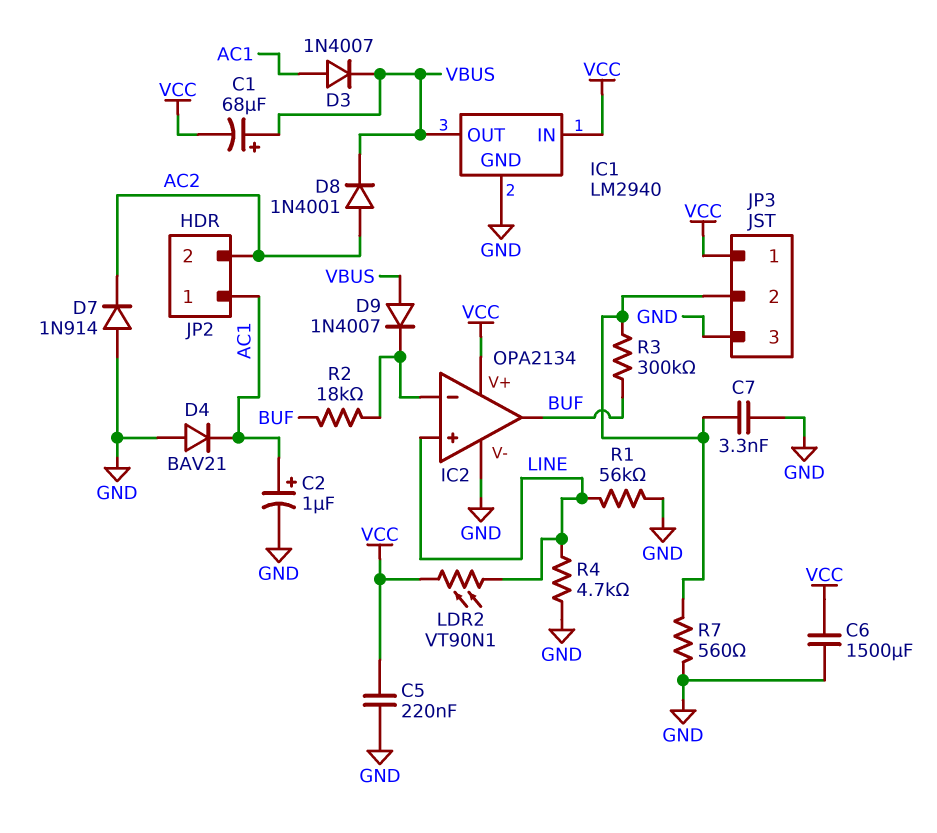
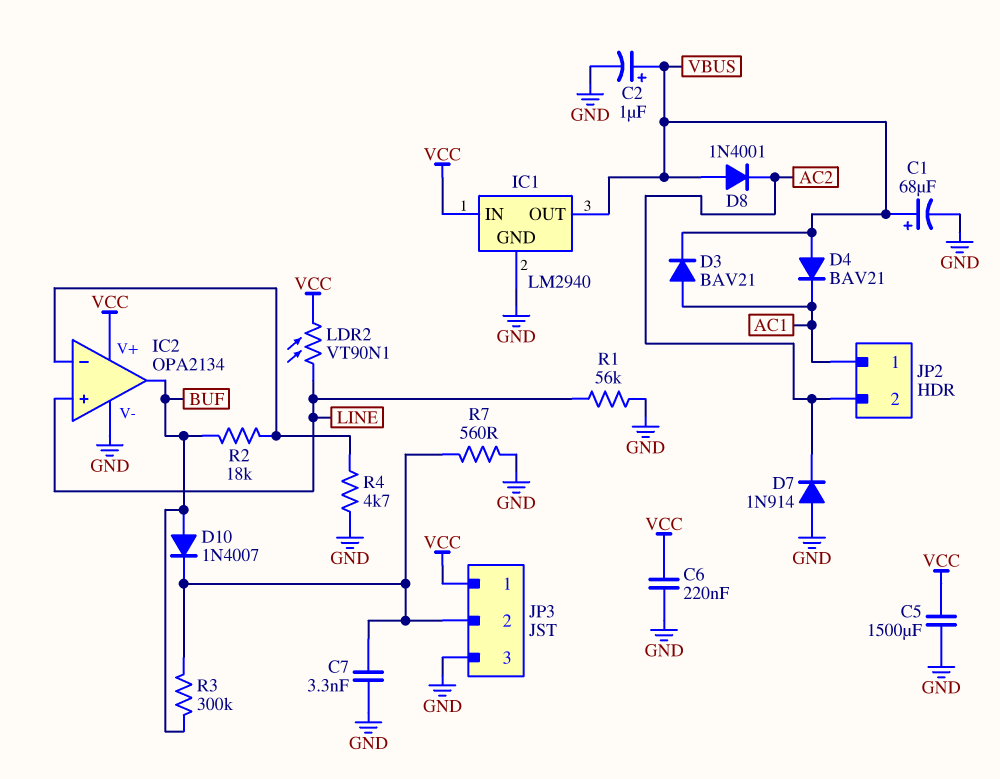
C1: 68uF (plus VBUS, minus VCC) -> 68uF (plus VBUS, minus GND)
C2: 1uF (plus AC1, minus GND) -> 1uF (plus VBUS, minus GND)
C5: 220nF (GND, VCC) -> 1500uF (GND, VCC)
C6: 1500uF (GND, VCC) -> 220nF (GND, VCC)
D3: diode 1N4007 (A AC1, K VBUS) -> diode BAV21 (A AC1, K VBUS)
D4: diode BAV21 (A GND, K AC1) -> diode BAV21 (A VBUS, K AC1)
D8: diode 1N4001 (A AC2, K VBUS) -> diode 1N4001 (A VBUS, K AC2)
D9: diode 1N4007 (A VBUS, K IC2/in-) -> none
D10: none -> diode 1N4007 (A BUF, K JP3/2)
R4: 4.7k (GND, LINE) -> 4.7k (GND, IC2/in-)

